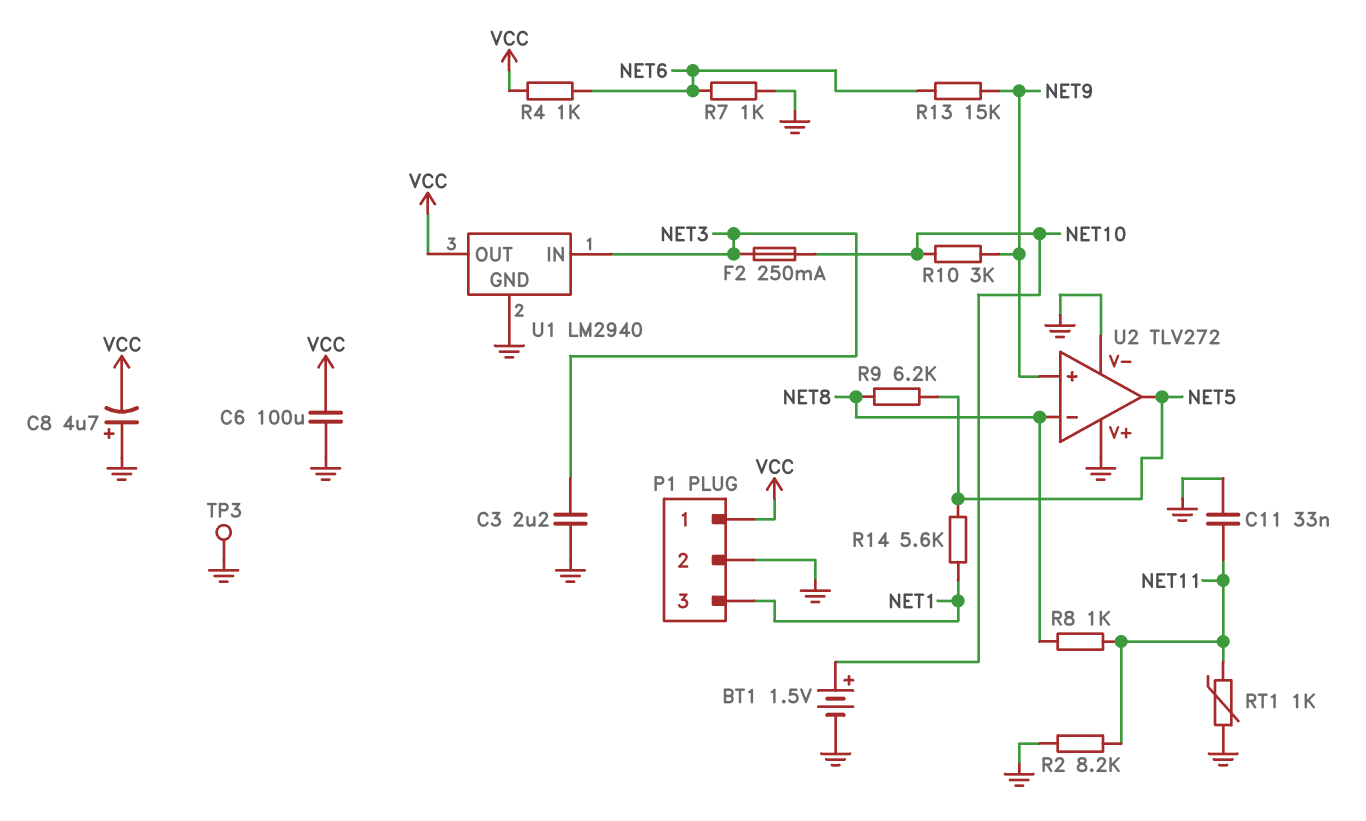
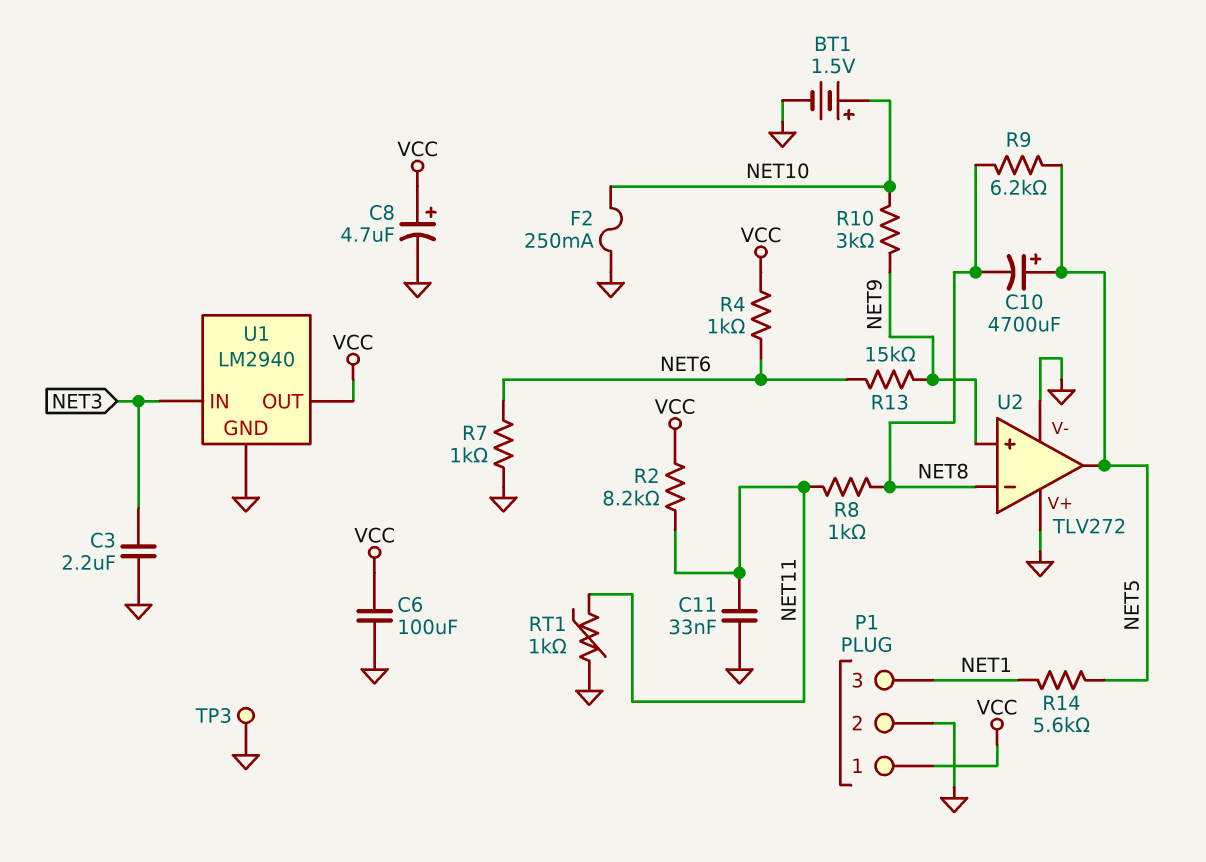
C8: 4.7uF (plus GND, minus VCC) -> 4.7uF (plus VCC, minus GND)
C10: none -> 4700uF (plus NET5, minus NET8)
F2: 250mA (NET3, NET10) -> 250mA (GND, NET10)
R2: 8.2k (GND, NET11) -> 8.2k (NET11, VCC)

